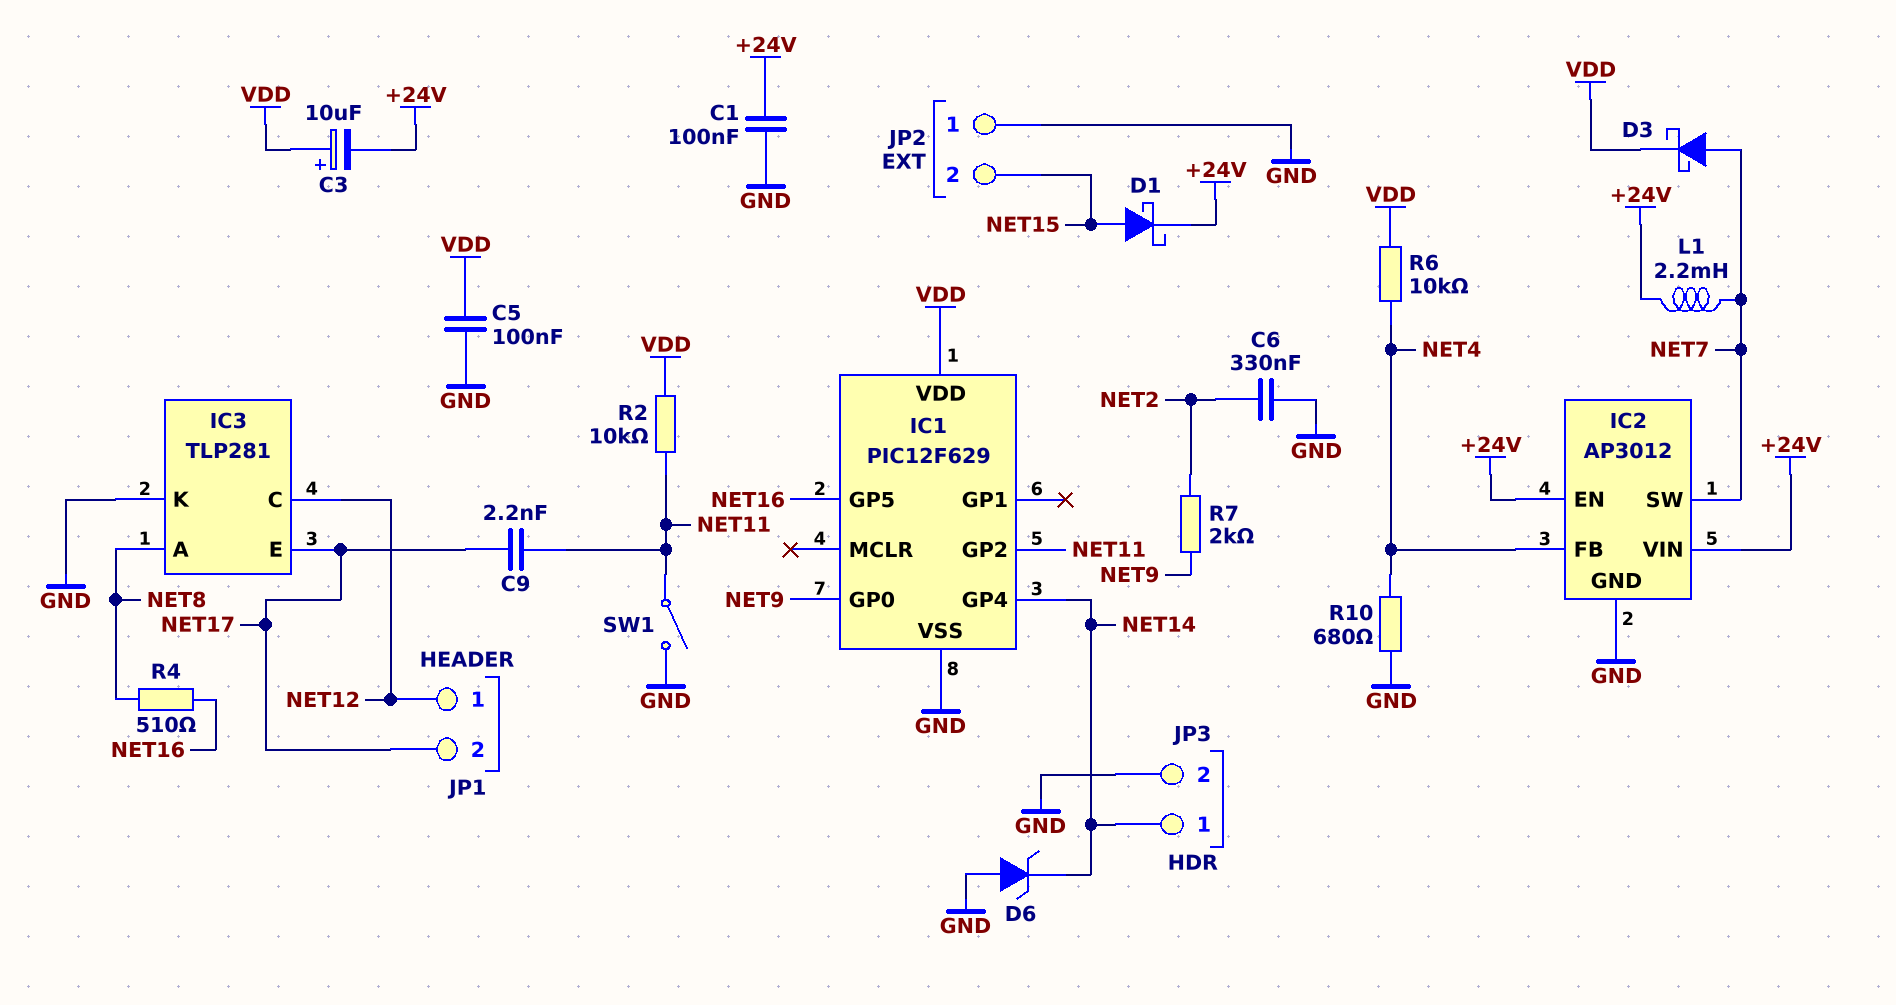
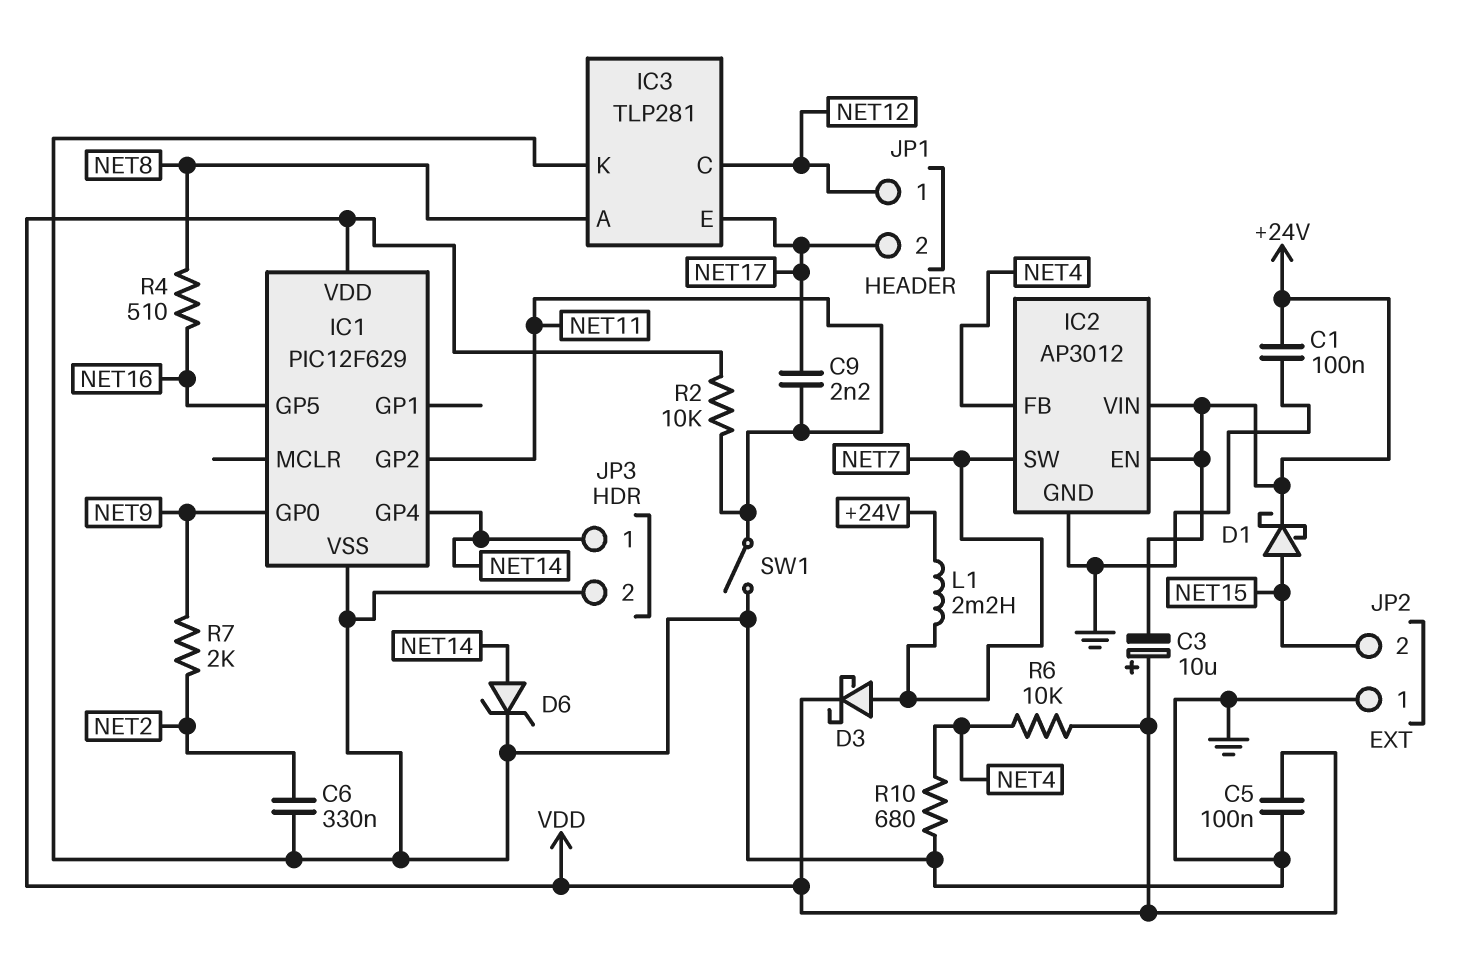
D6: zener (A GND, K NET14) -> zener (A NET14, K GND)

